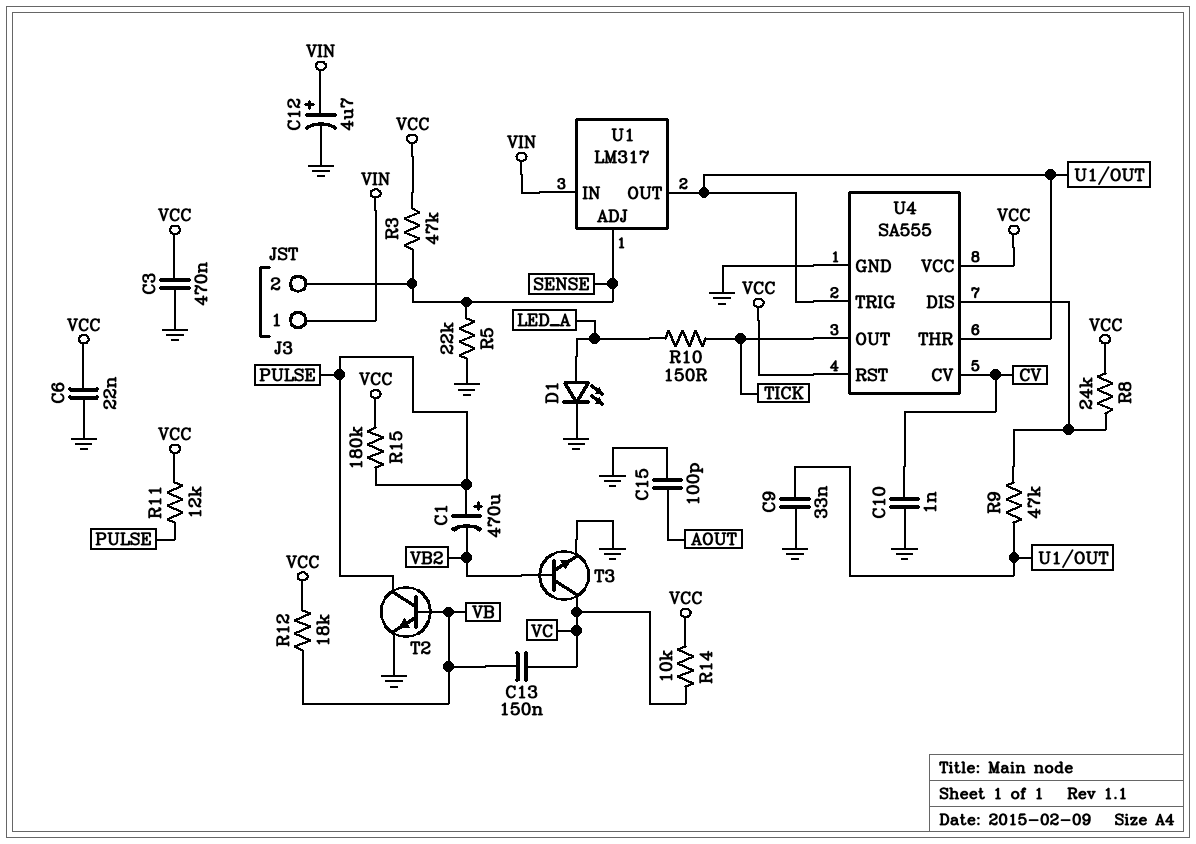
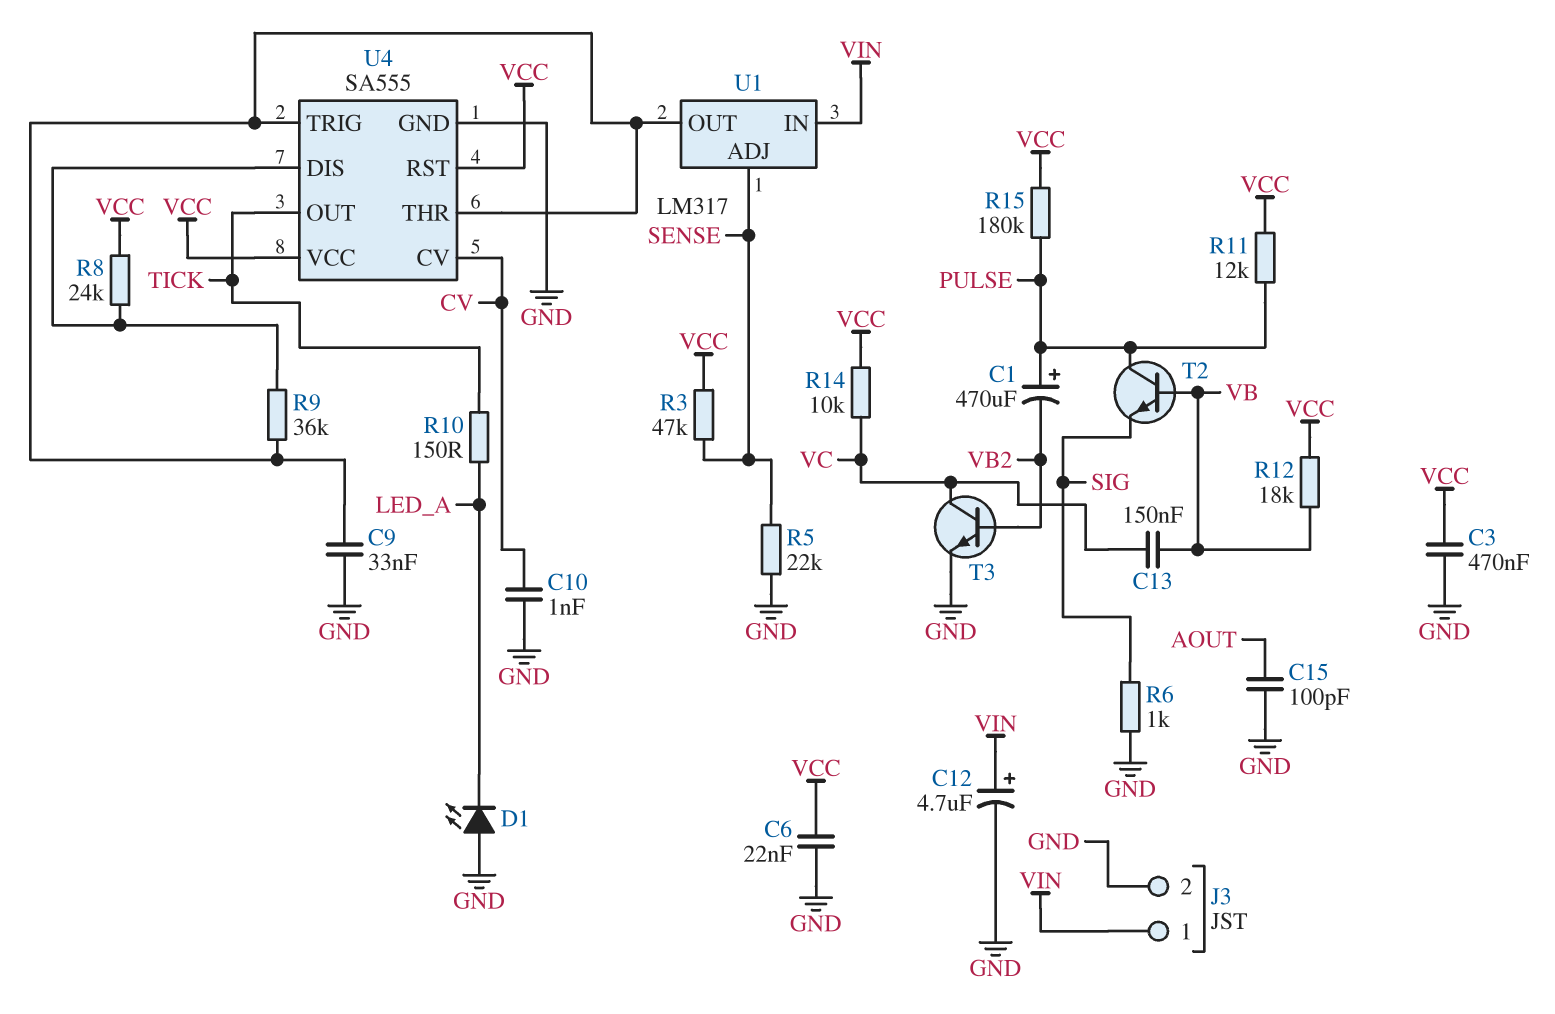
D1: LED (A LED_A, K GND) -> LED (A GND, K LED_A)
J3 pin 2: SENSE -> GND
R6: none -> 1k (GND, SIG)
R9: 47k (U1/OUT, U4/DIS) -> 36k (U1/OUT, U4/DIS)
T2: NPN (B VB, C PULSE, E GND) -> NPN (B VB, C PULSE, E SIG)

